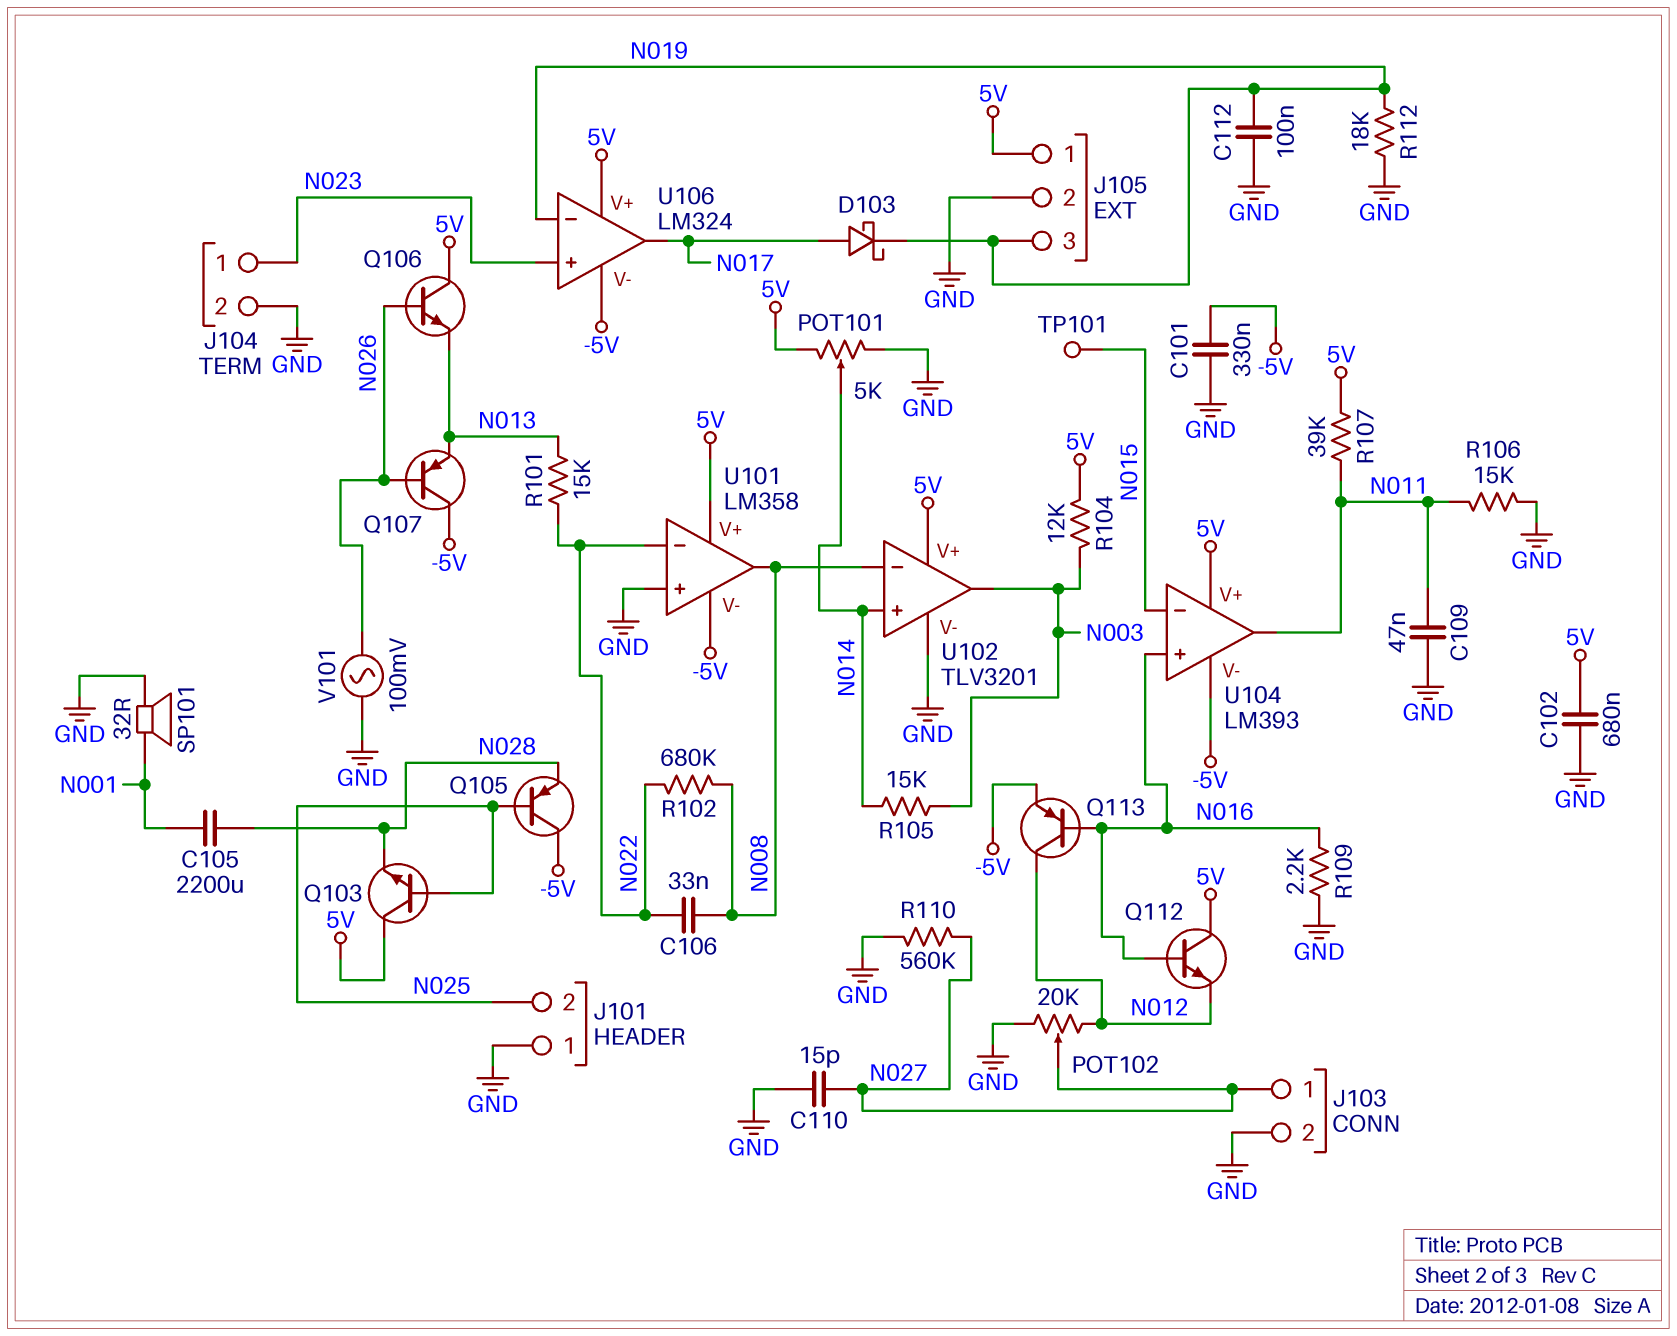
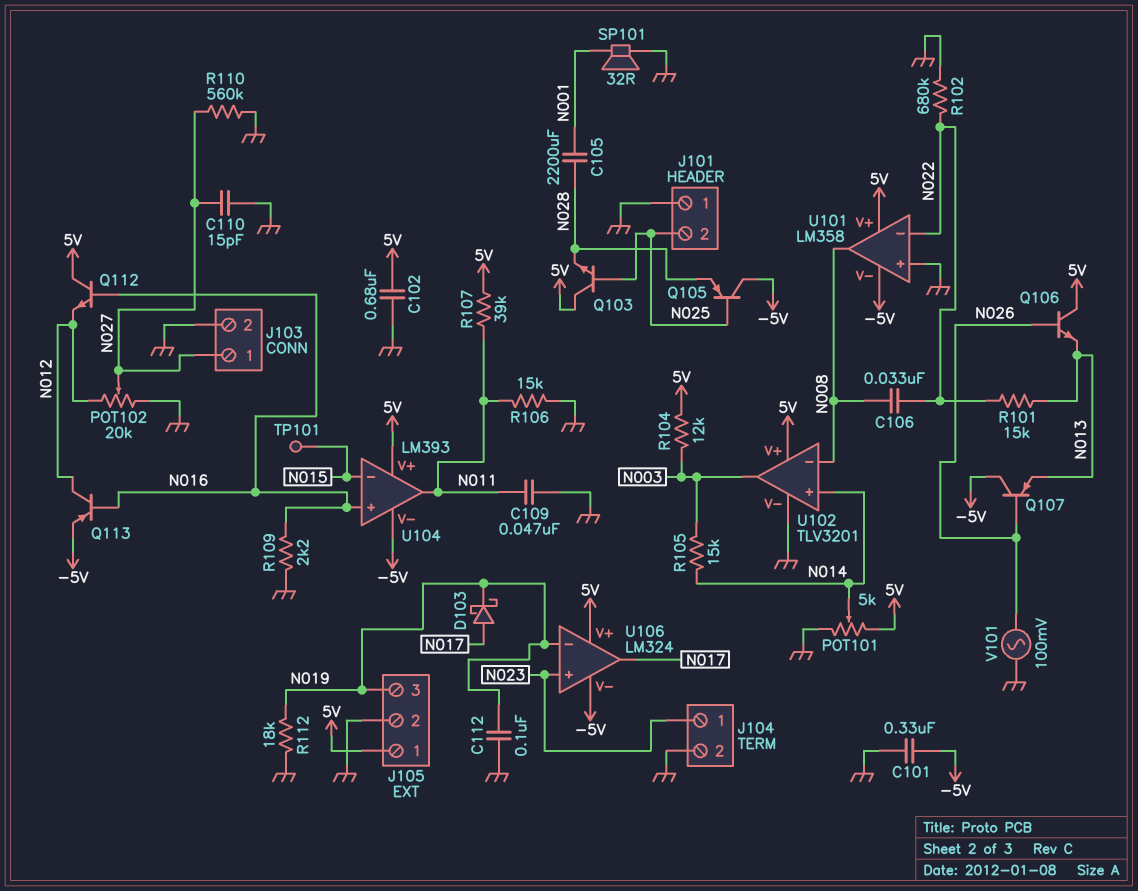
R102: 680k (N008, N022) -> 680k (GND, N022)

